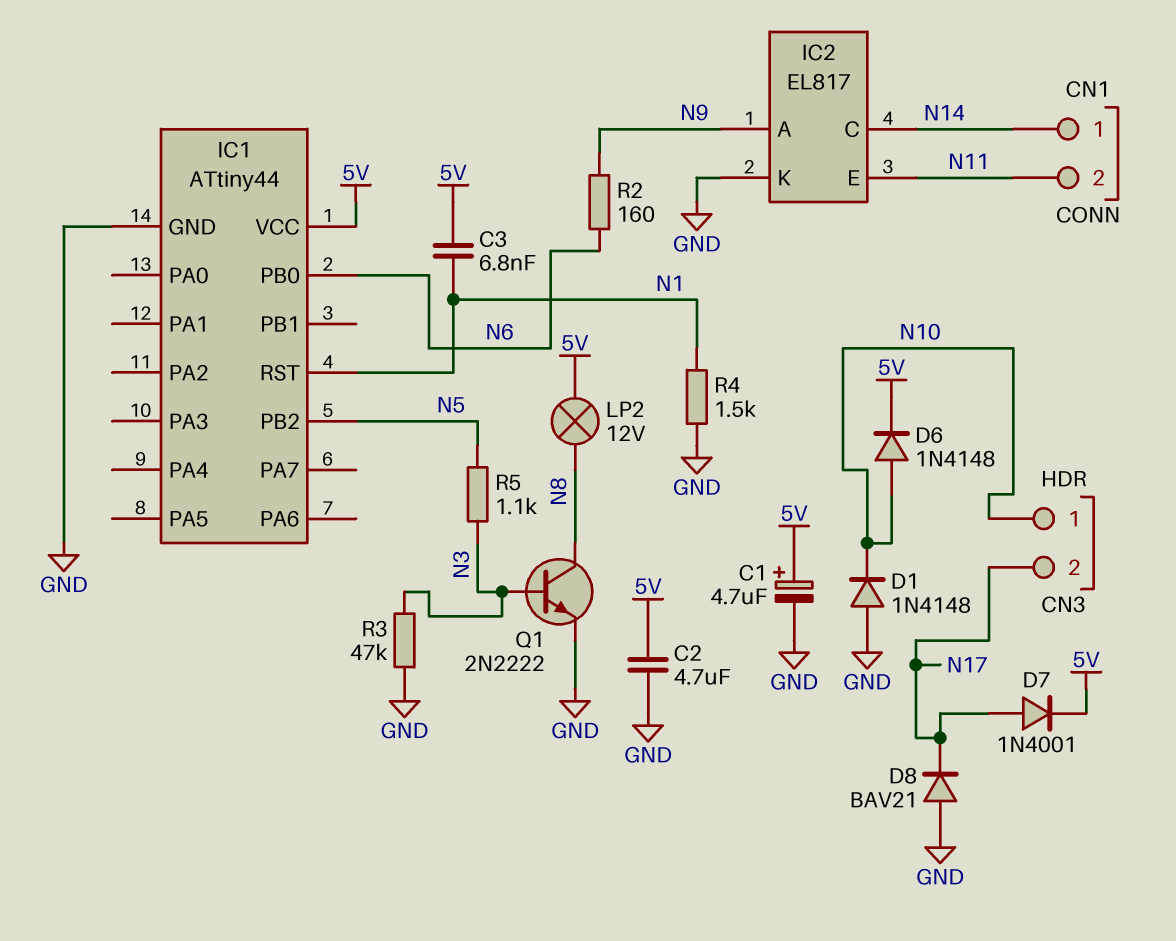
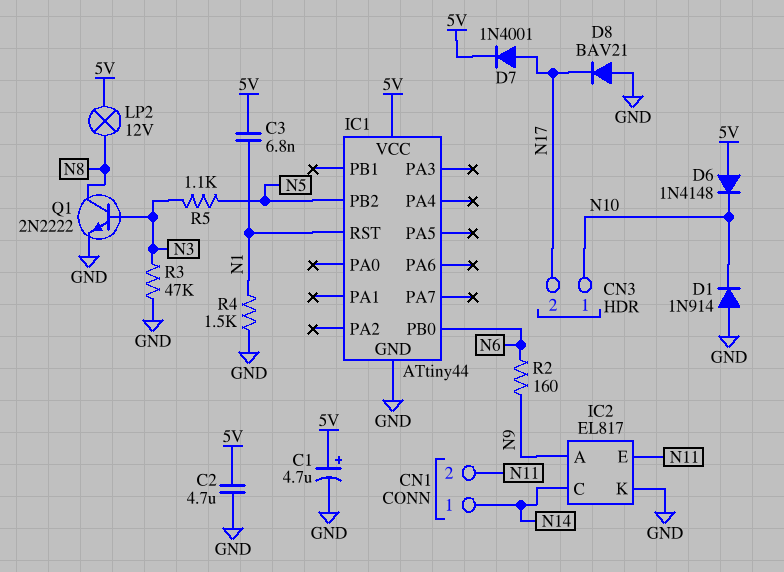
D1: diode 1N4148 (A GND, K N10) -> diode 1N914 (A GND, K N10)
D6: diode 1N4148 (A N10, K 5V) -> diode 1N4148 (A 5V, K N10)

